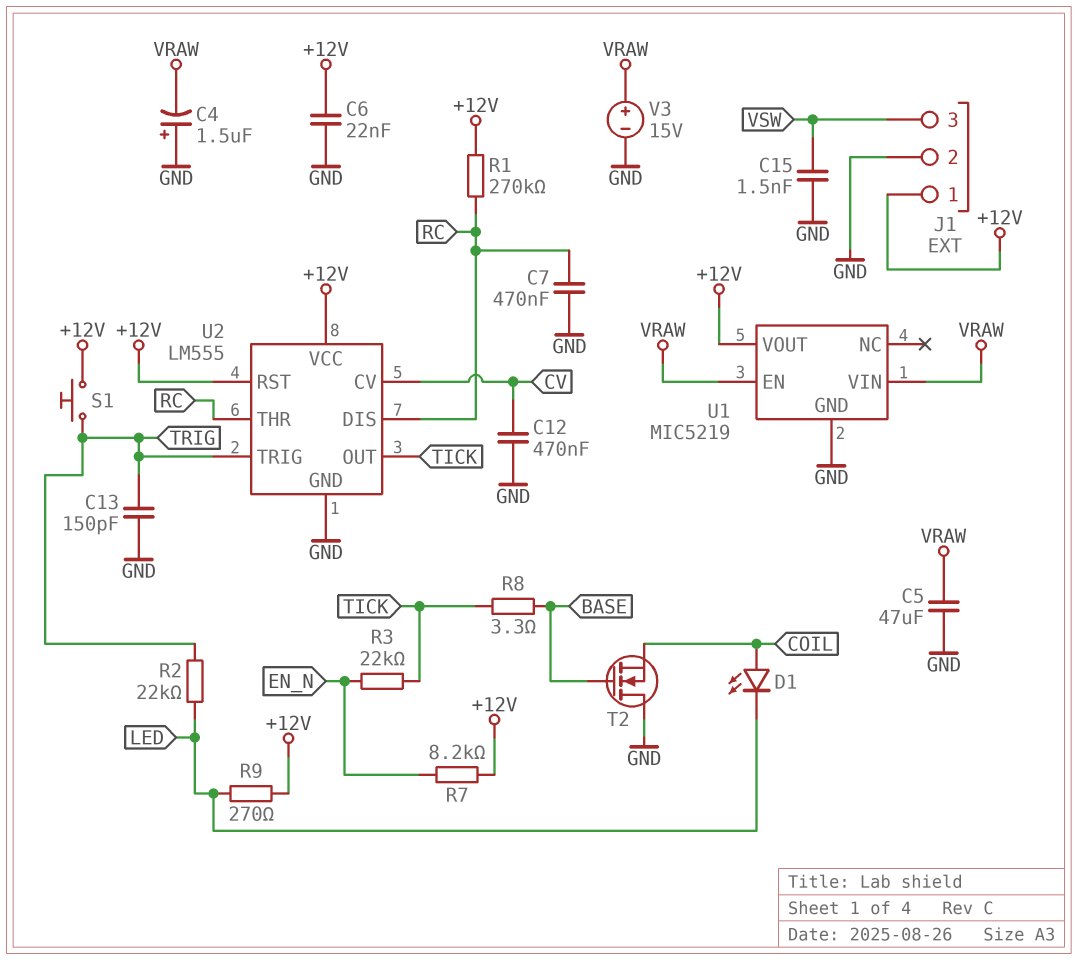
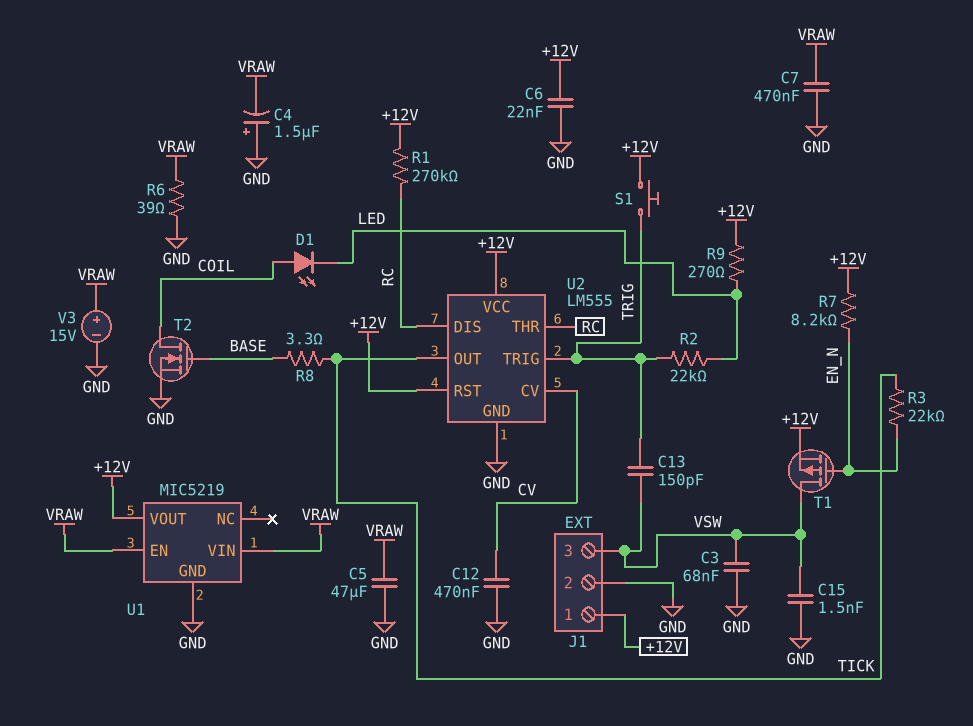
C3: none -> 68nF (GND, VSW)
C7: 470nF (GND, RC) -> 470nF (GND, VRAW)
C13: 150pF (GND, TRIG) -> 150pF (TRIG, VSW)
R6: none -> 39 (GND, VRAW)
T1: none -> PMOS (G EN_N, D VSW, S +12V)
T2: NMOS (G BASE, D GND, S COIL) -> NMOS (G BASE, D COIL, S GND)

